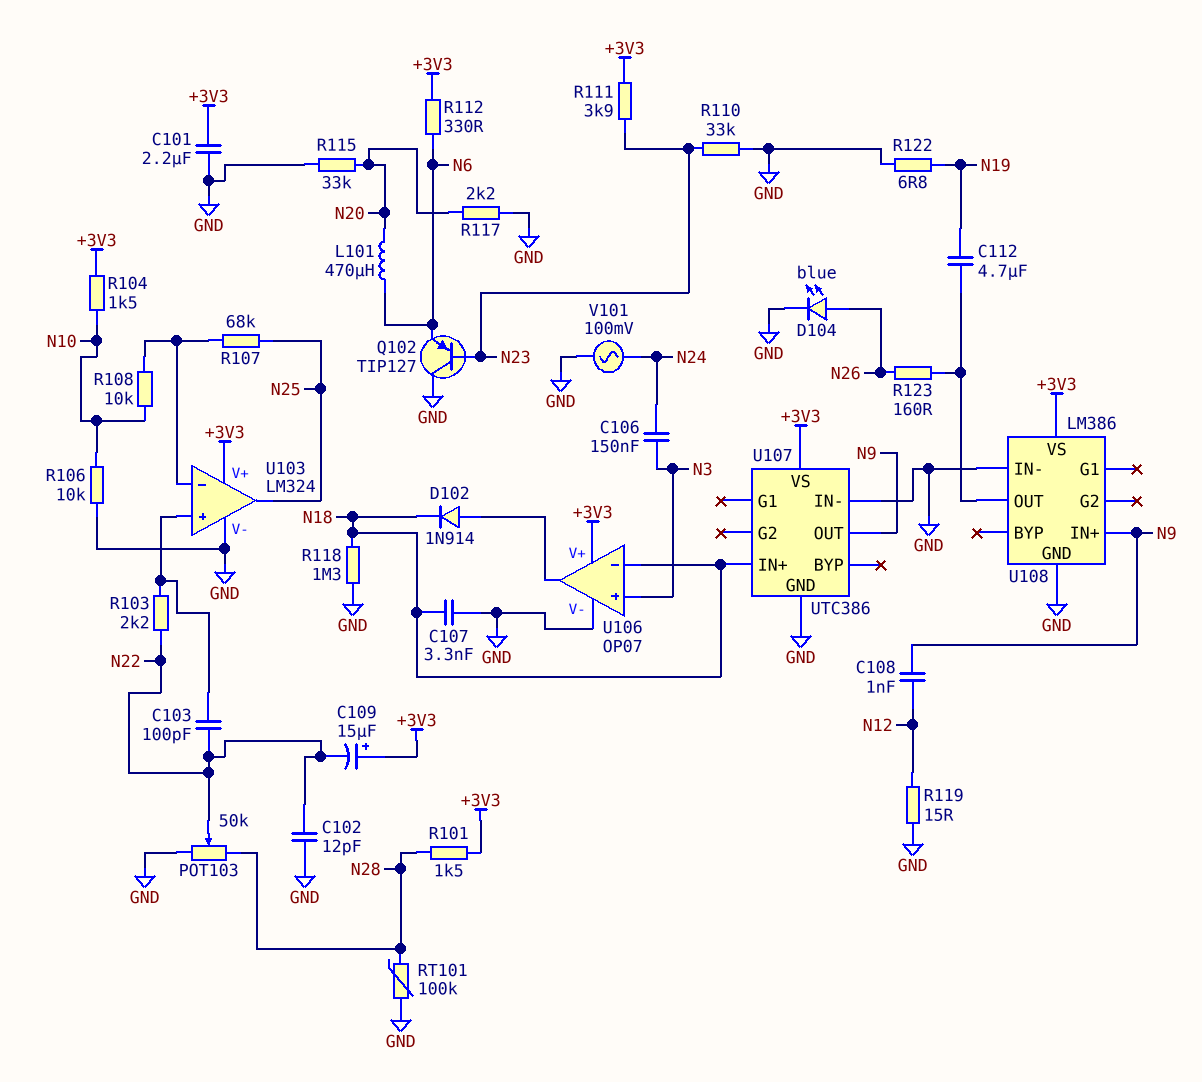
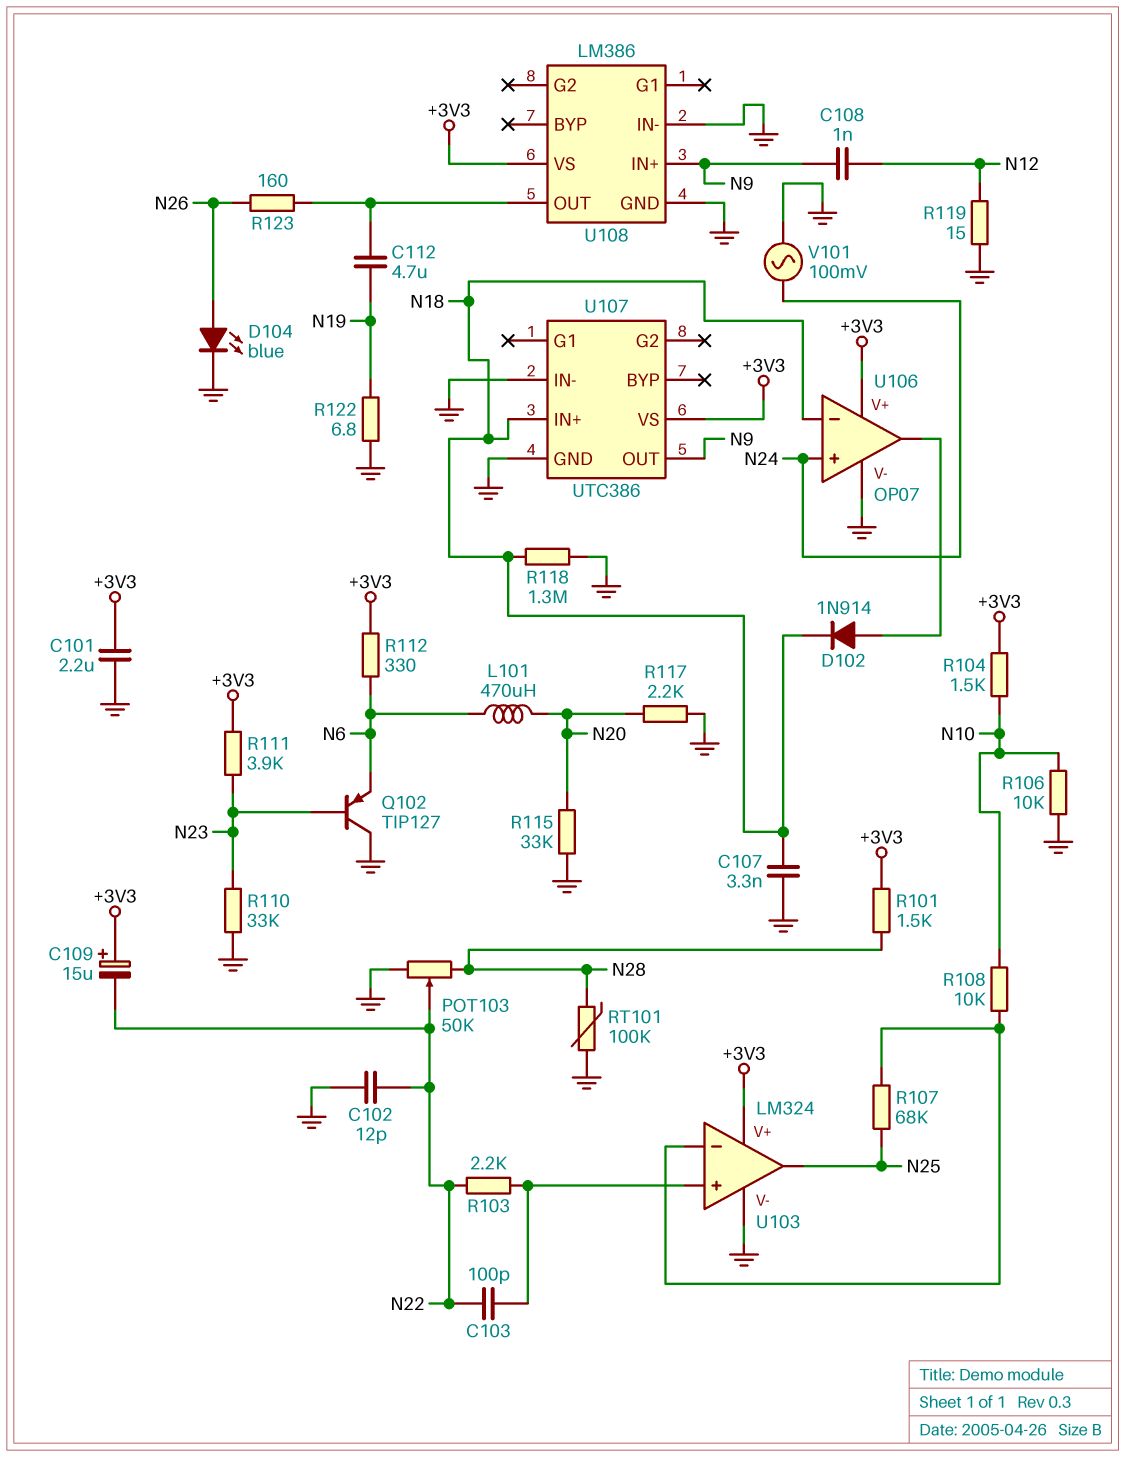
C106: 150nF (N3, N24) -> none
U106 pin in+: N3 -> N24

